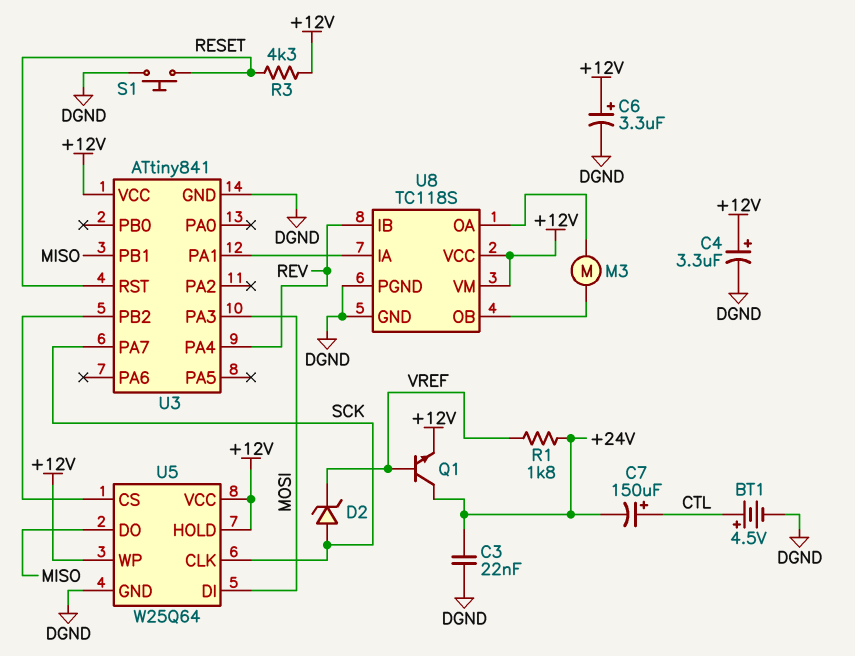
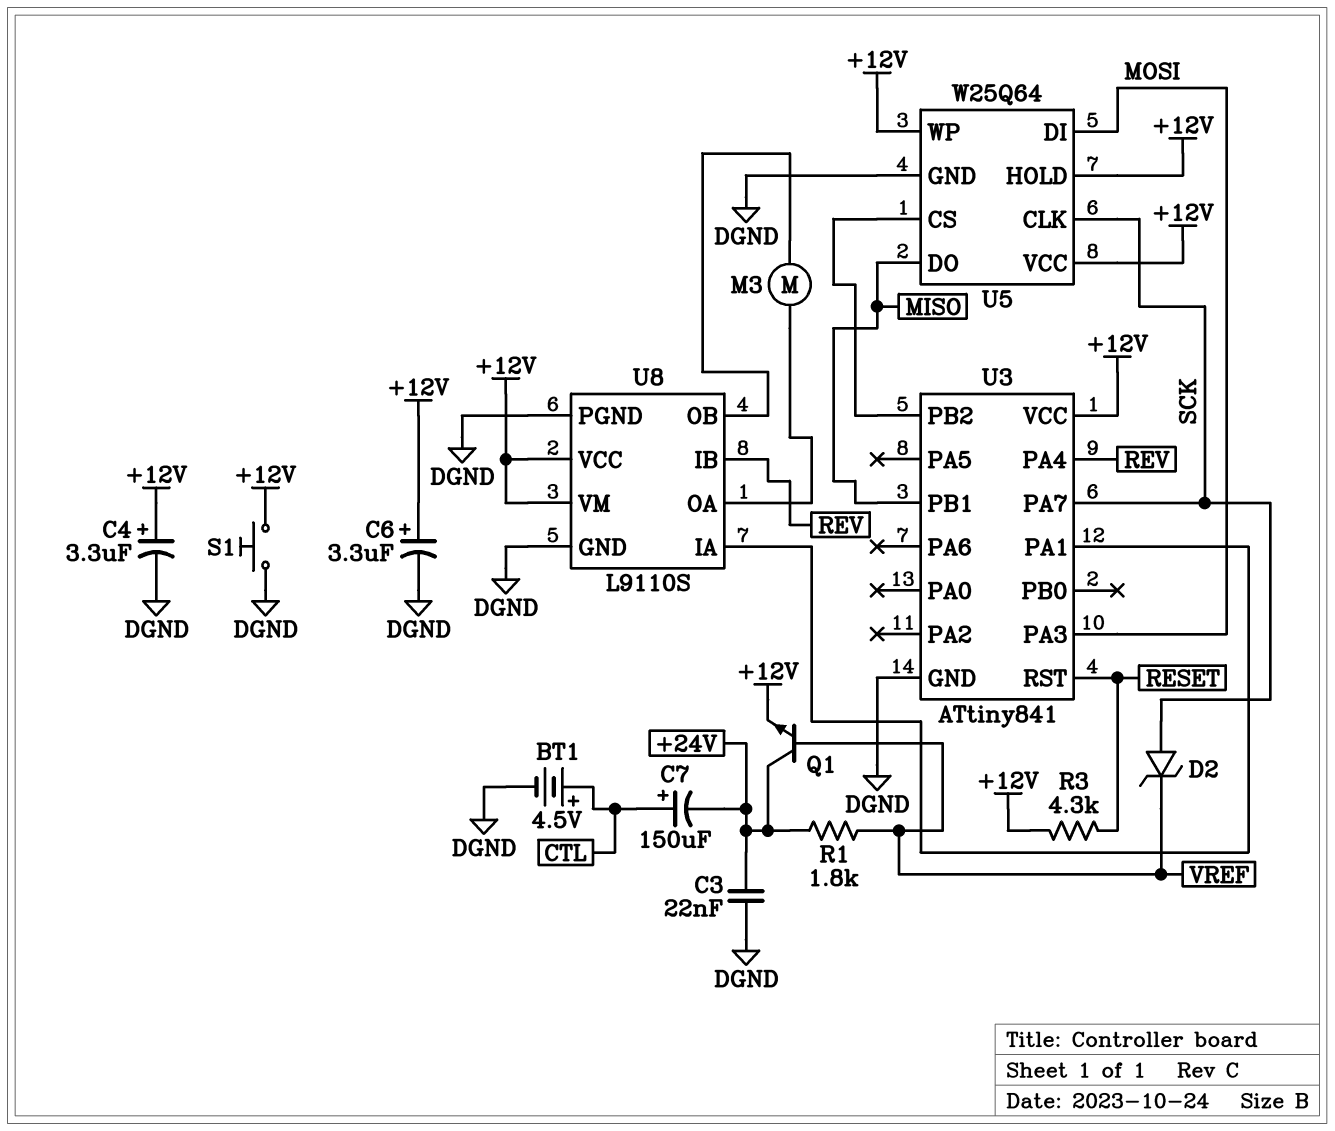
S1: button (DGND, RESET) -> button (+12V, DGND)
U8: TC118S -> L9110S

